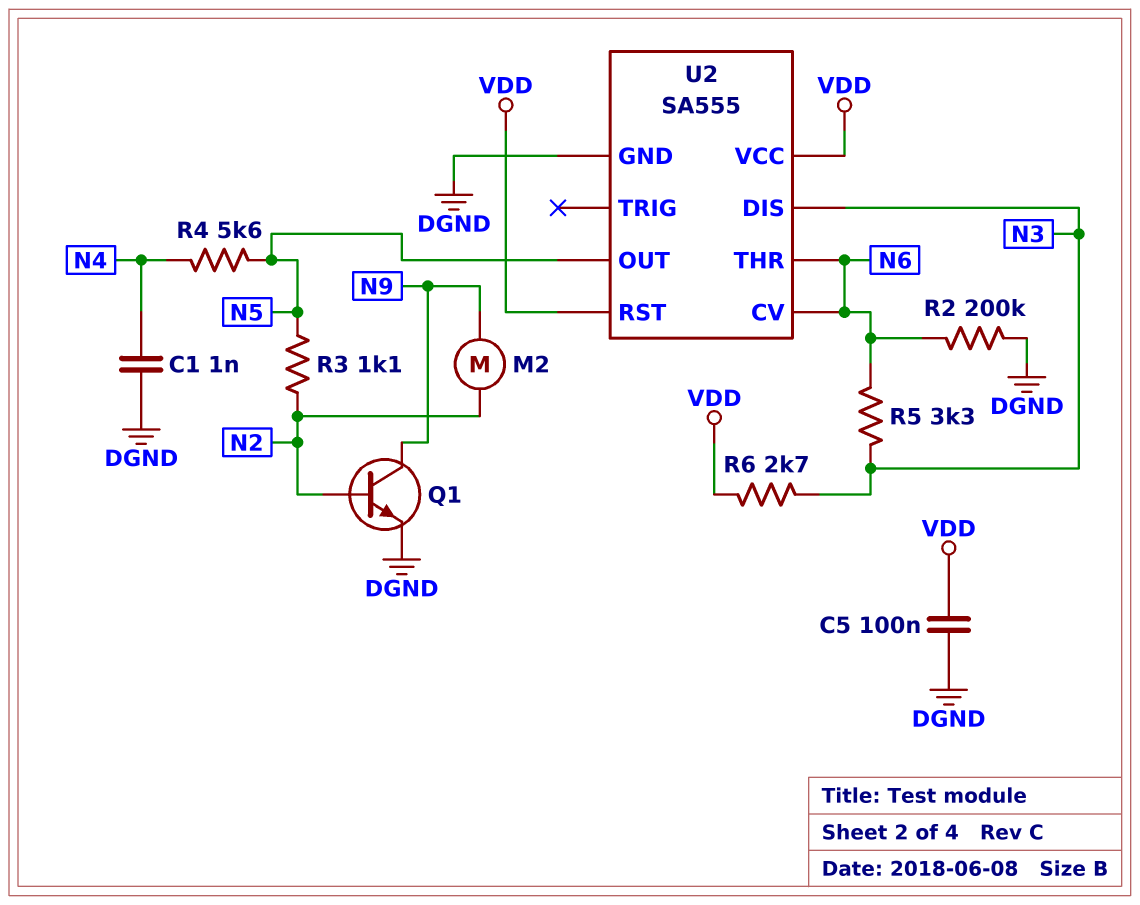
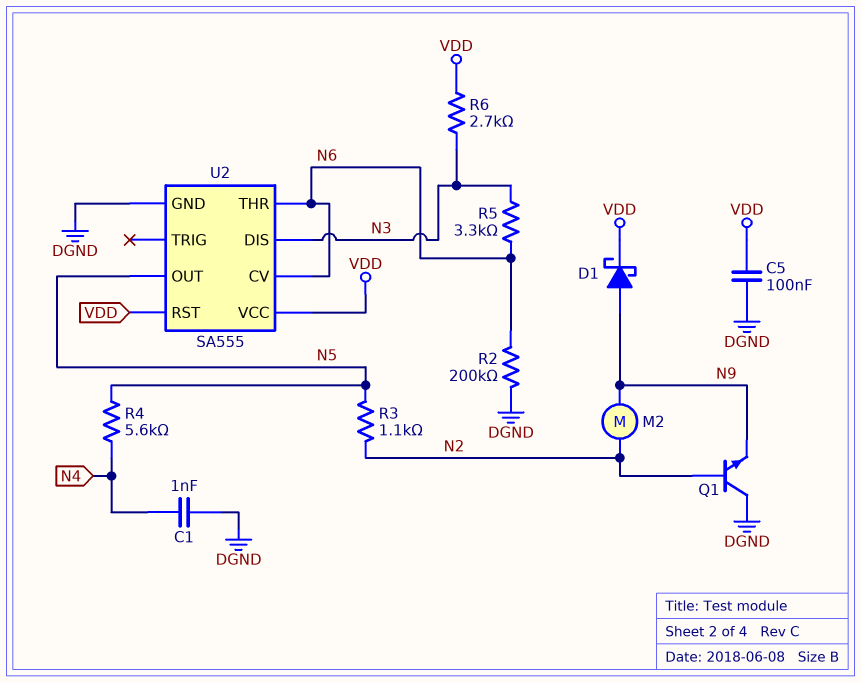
D1: none -> schottky (A N9, K VDD)
Q1: NPN (B N2, C N9, E DGND) -> NPN (B N2, C DGND, E N9)

